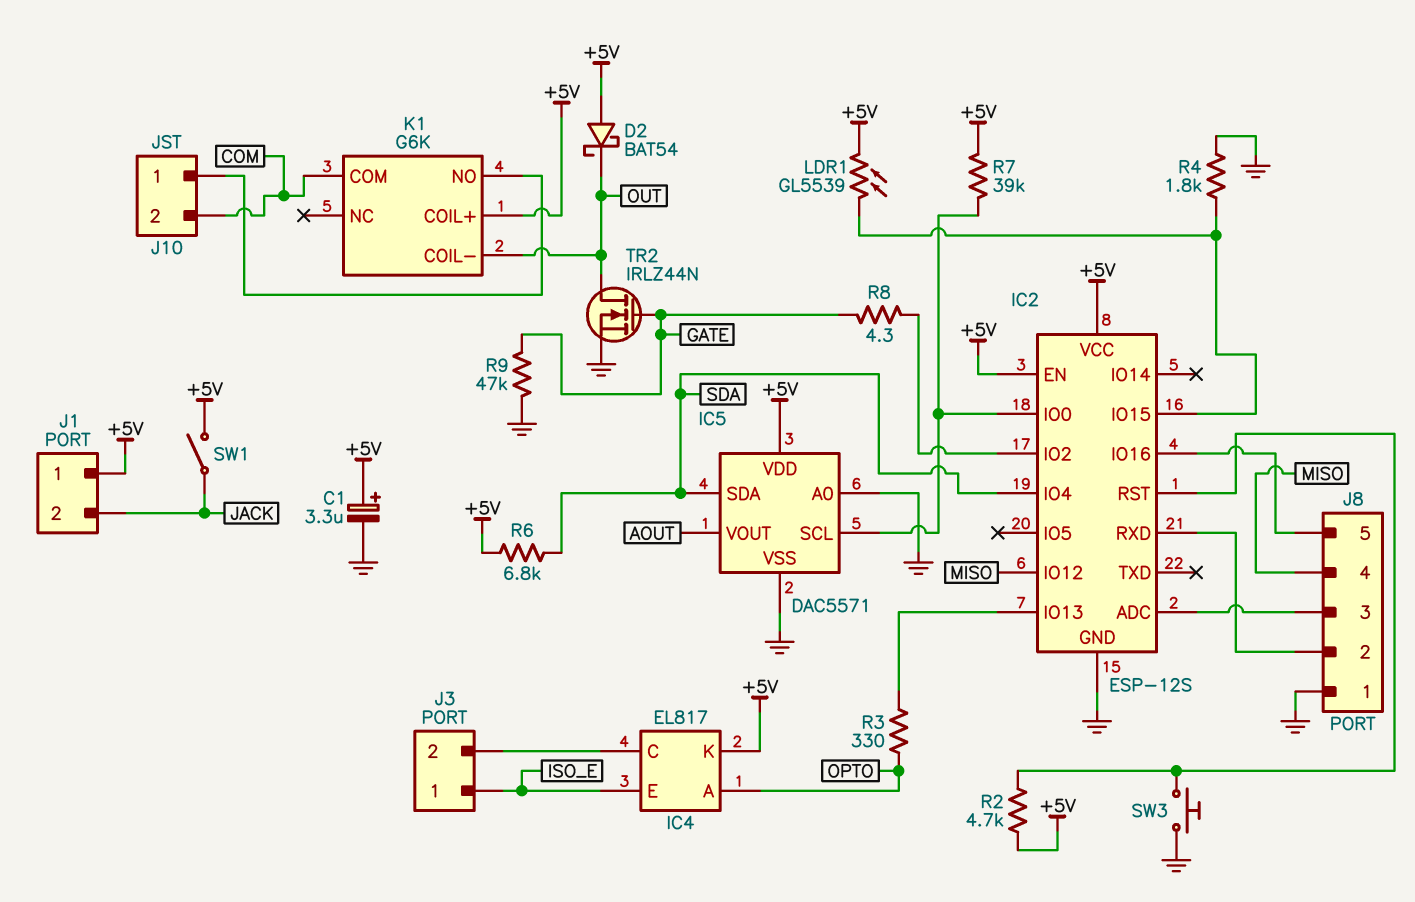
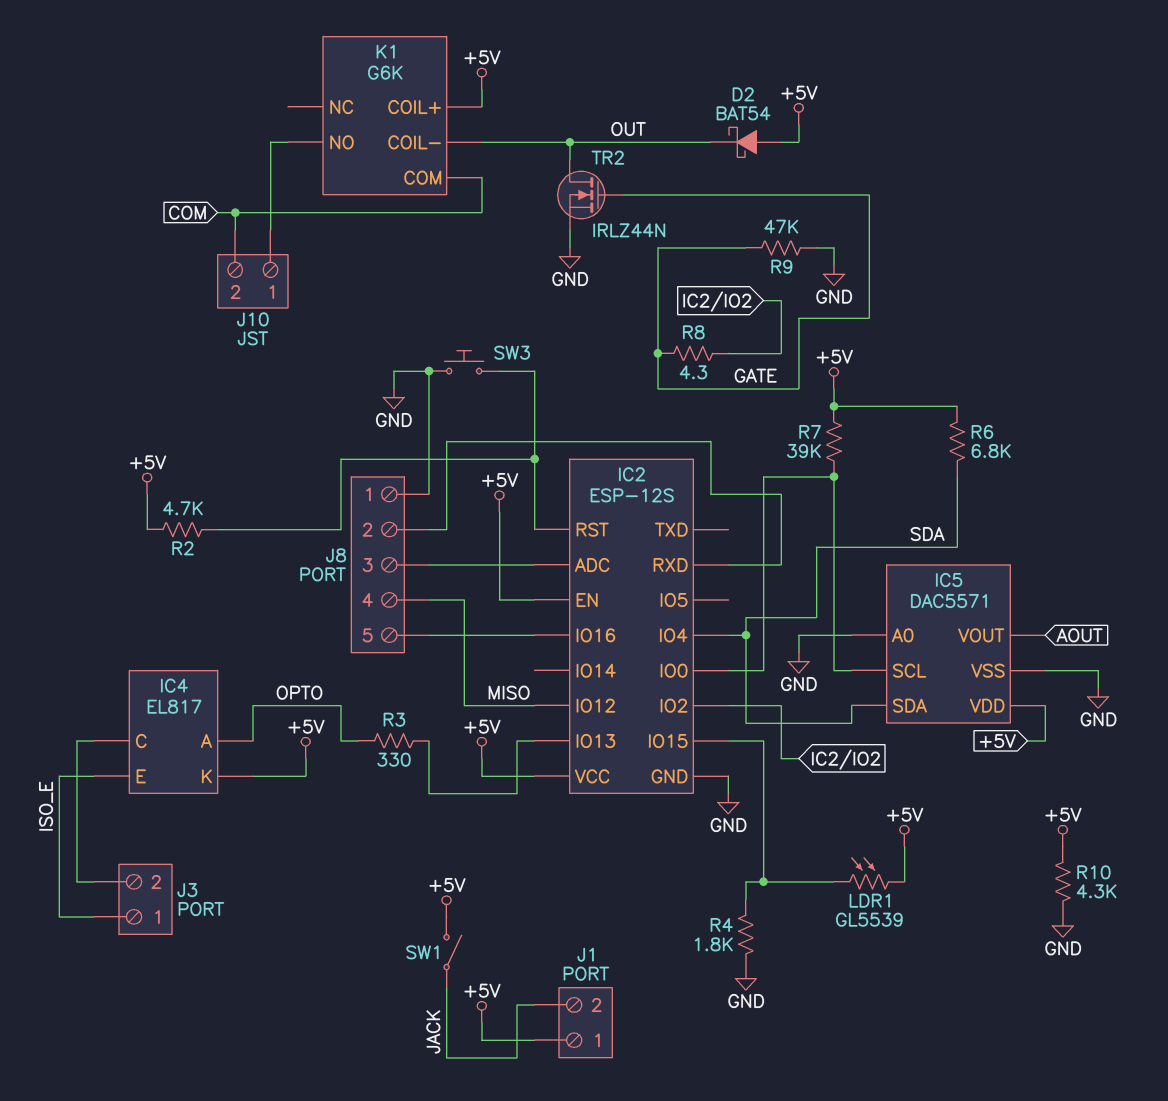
C1: 3.3uF (plus +5V, minus GND) -> none
R10: none -> 4.3k (+5V, GND)

